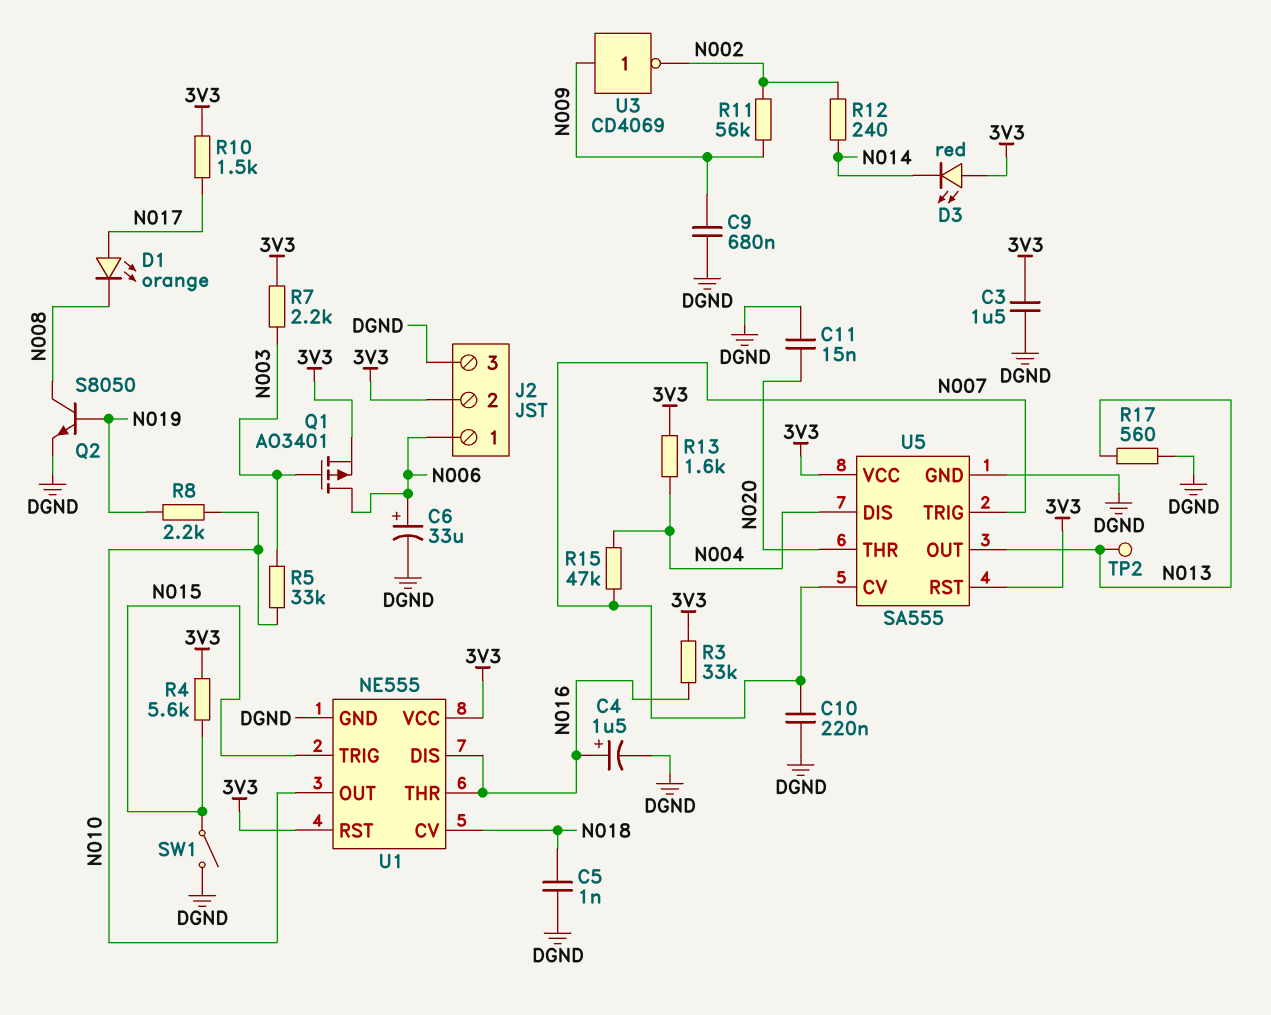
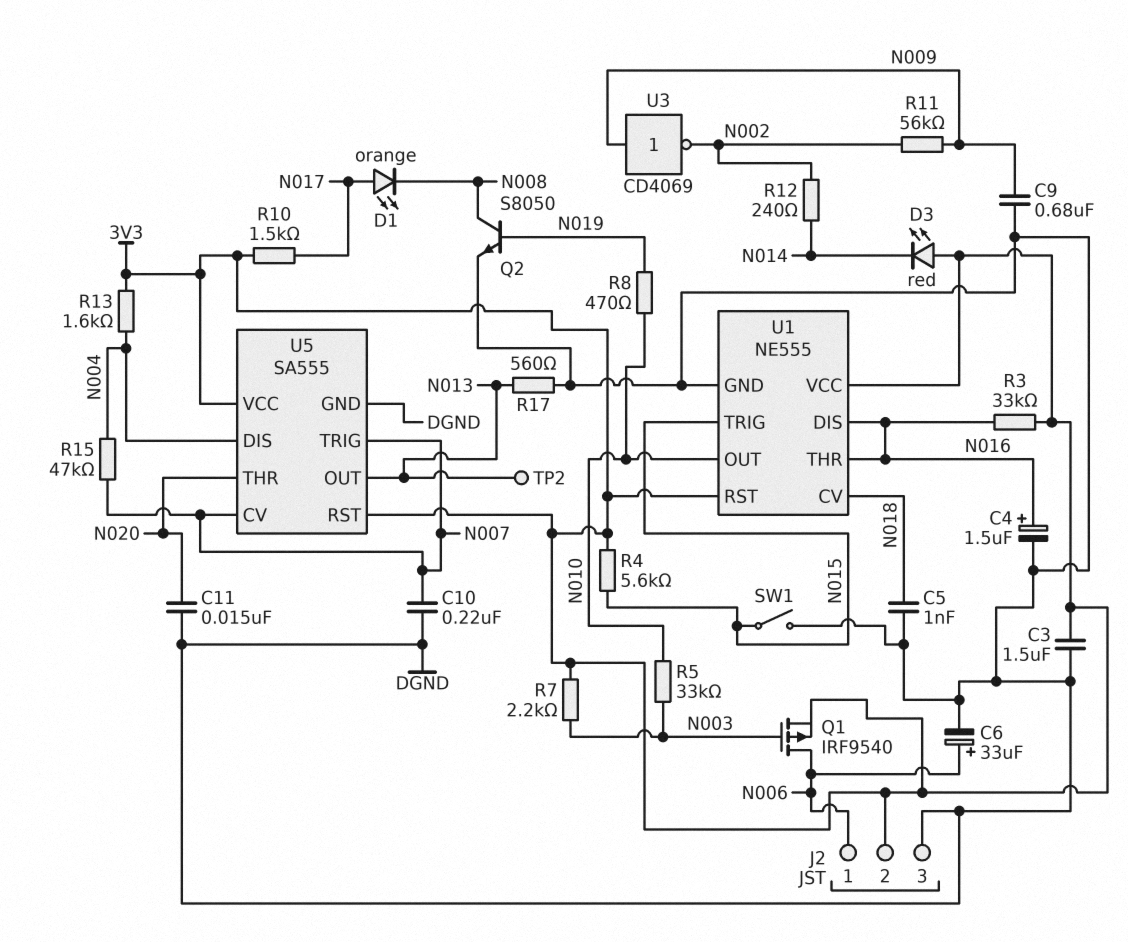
Q1: PMOS AO3401 (G N003, D N006, S 3V3) -> PMOS IRF9540 (G N003, D N006, S 3V3)
R8: 2.2k (N010, N019) -> 470 (N010, N019)

